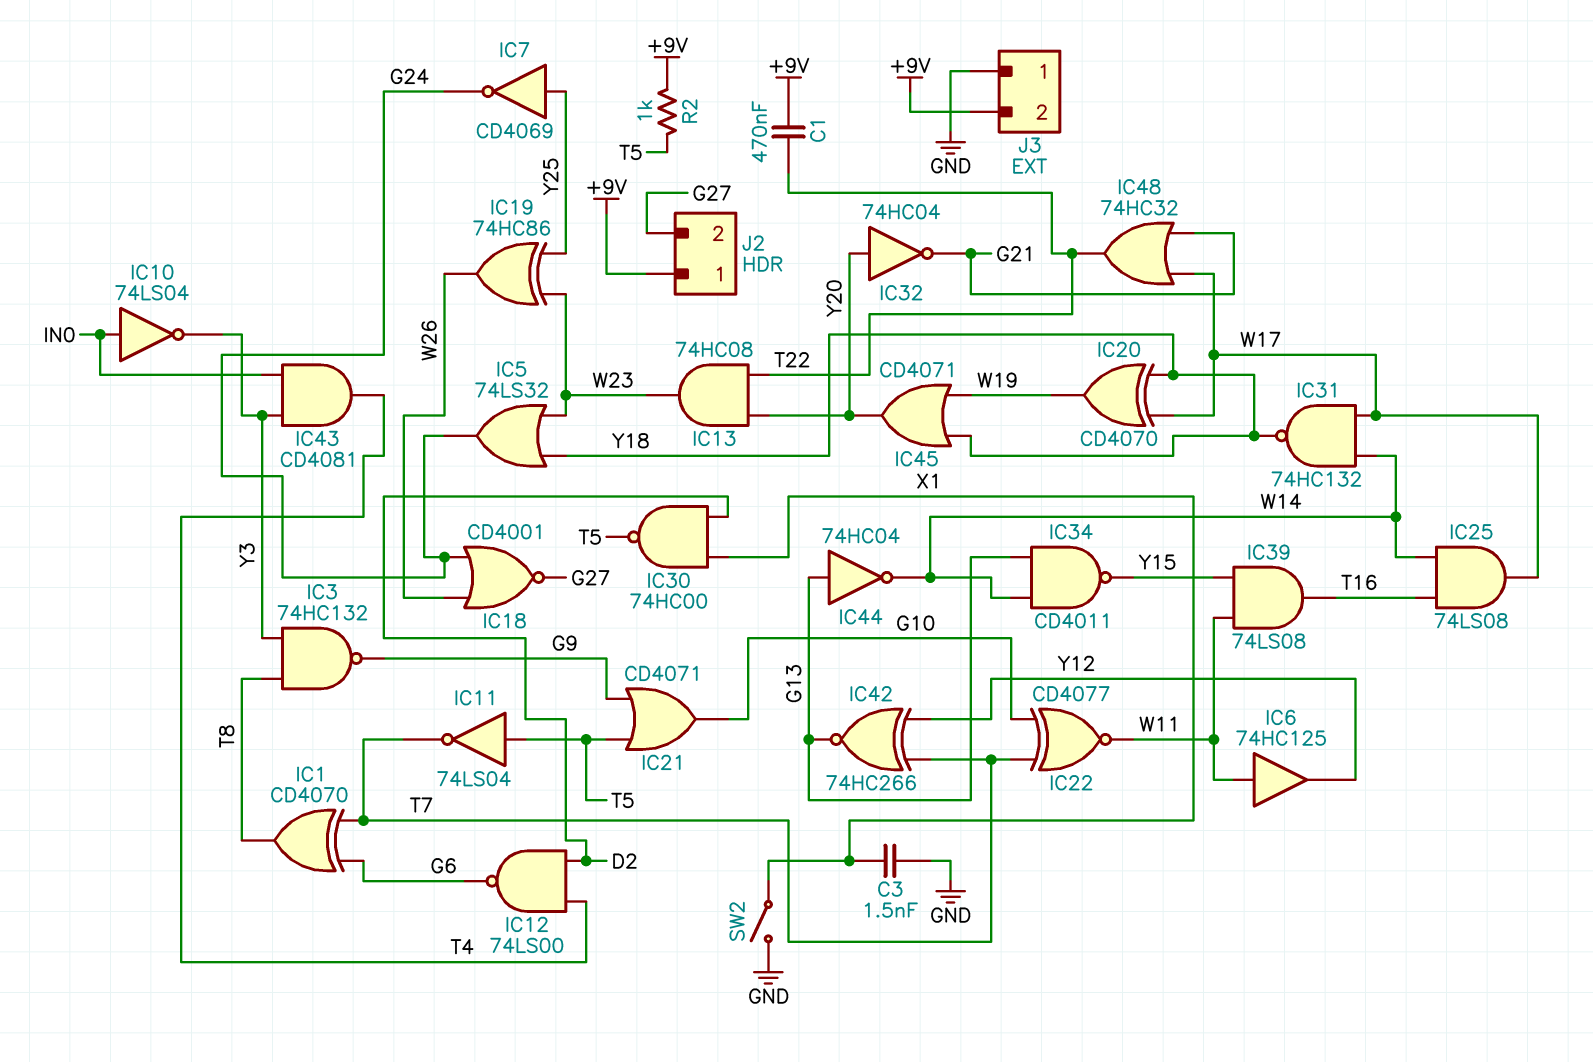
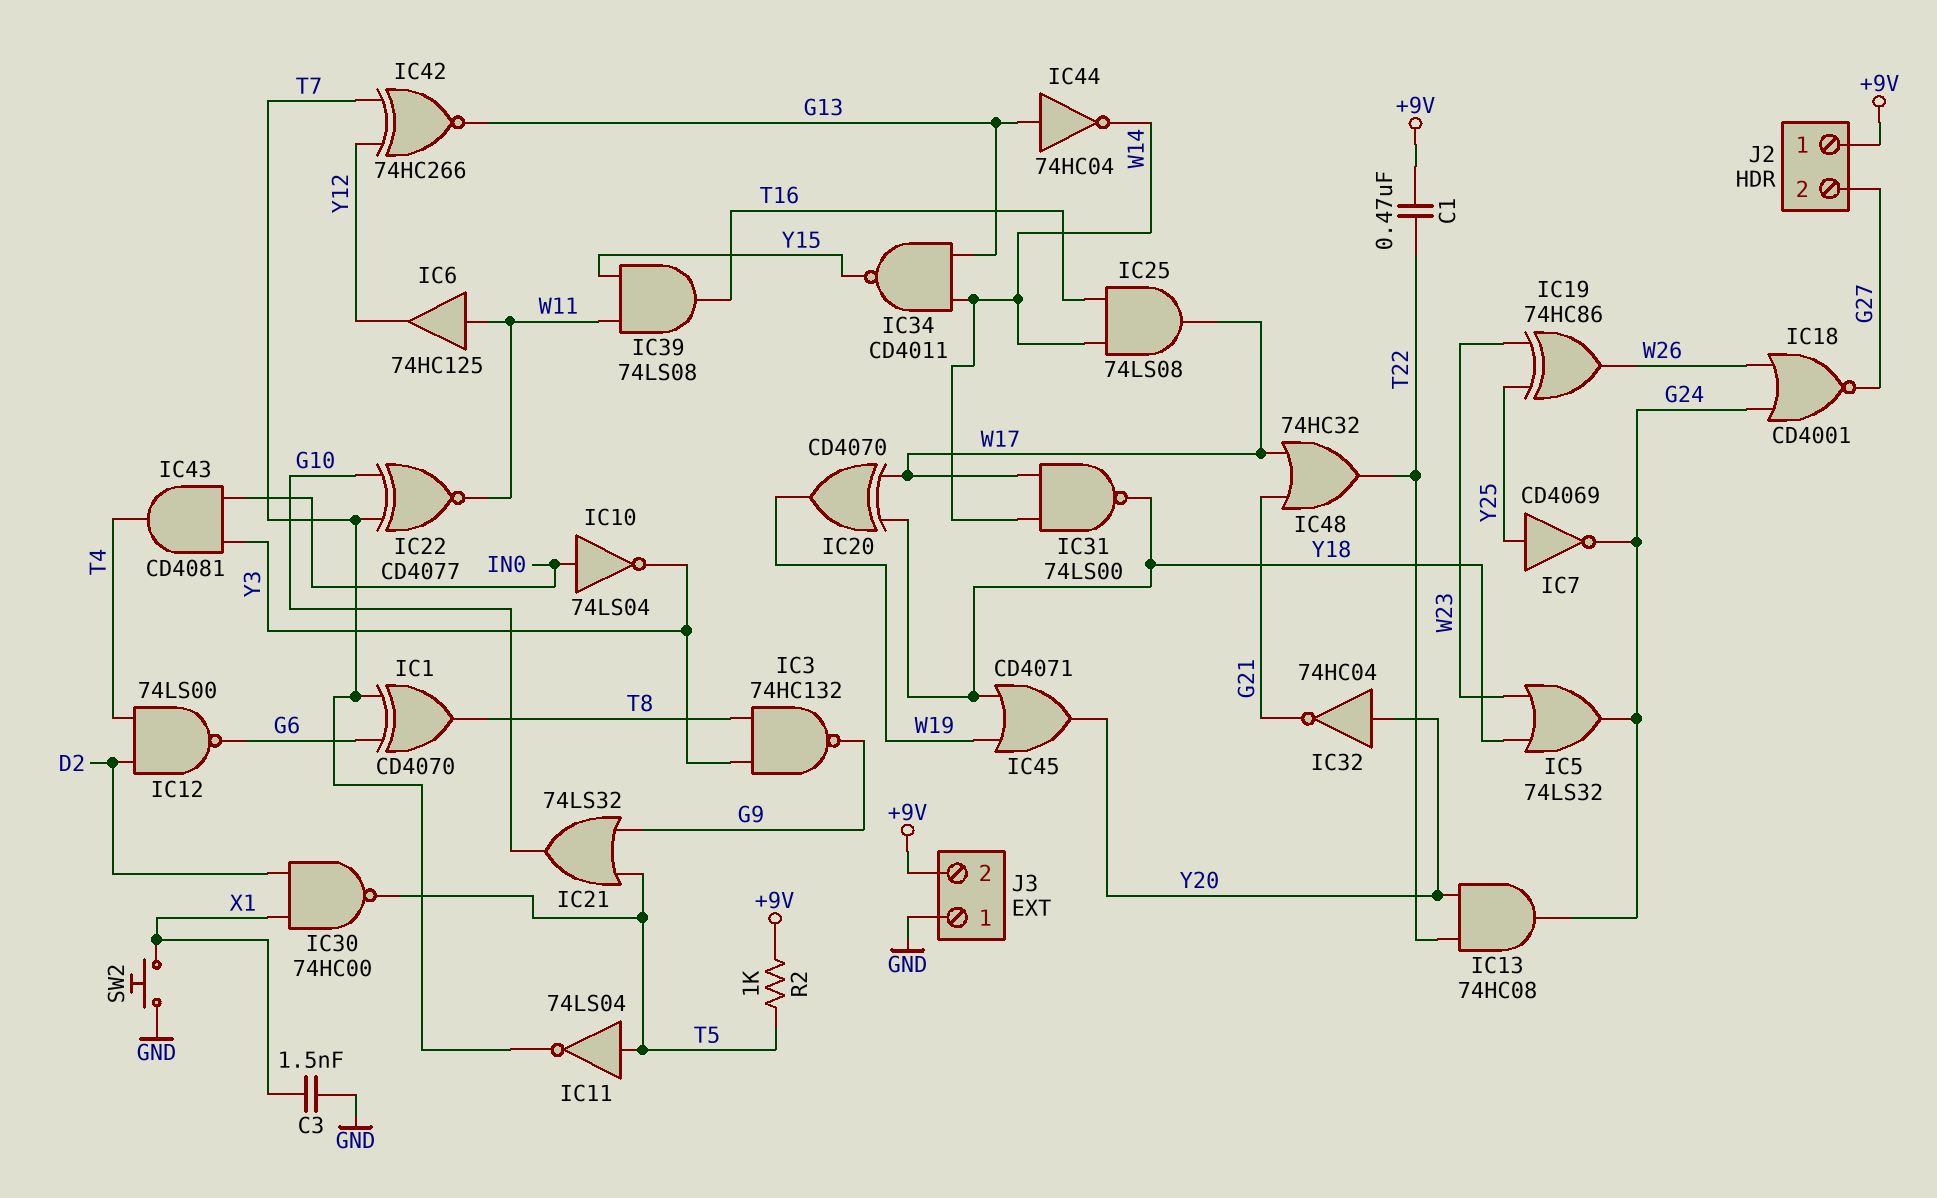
IC13: AND 74HC08 (in T22, in Y20, out W23) -> AND 74HC08 (in T22, in Y20, out G24)
IC21: OR CD4071 (in G9, in T5, out G10) -> OR 74LS32 (in G9, in T5, out G10)
IC31: NAND 74HC132 (in W14, in W17, out Y18) -> NAND 74LS00 (in W14, in W17, out Y18)
SW2: switch (GND, X1) -> button (GND, X1)

